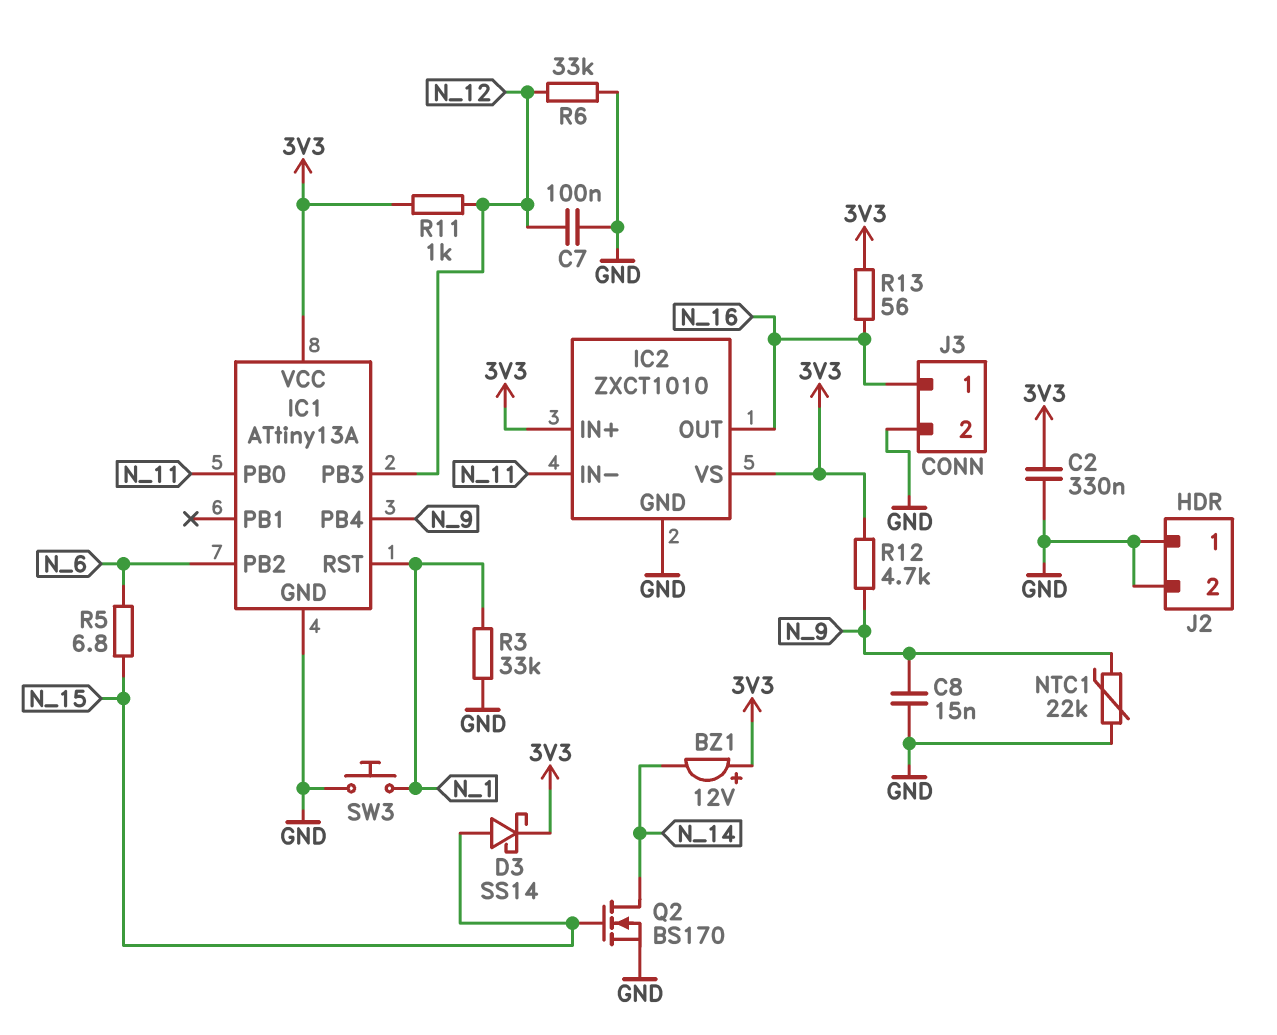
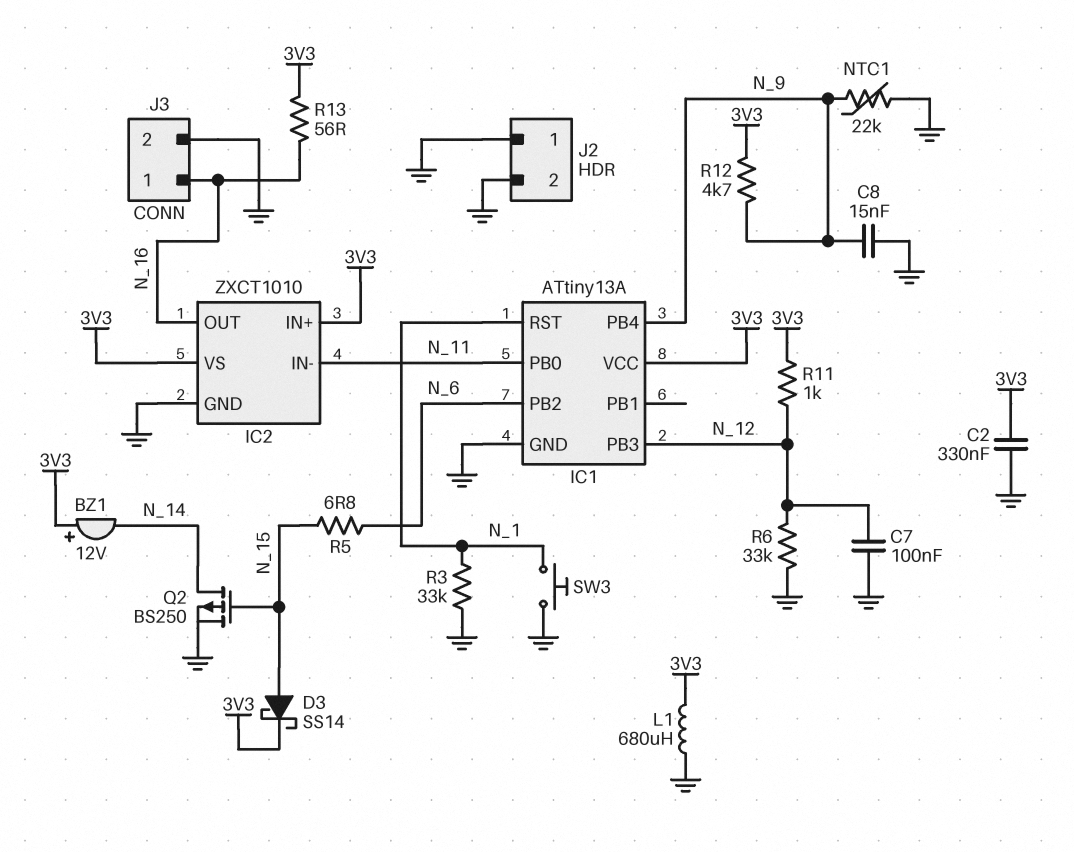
L1: none -> 680uH (3V3, GND)
Q2: NMOS BS170 (G N_15, D N_14, S GND) -> PMOS BS250 (G N_15, D N_14, S GND)

